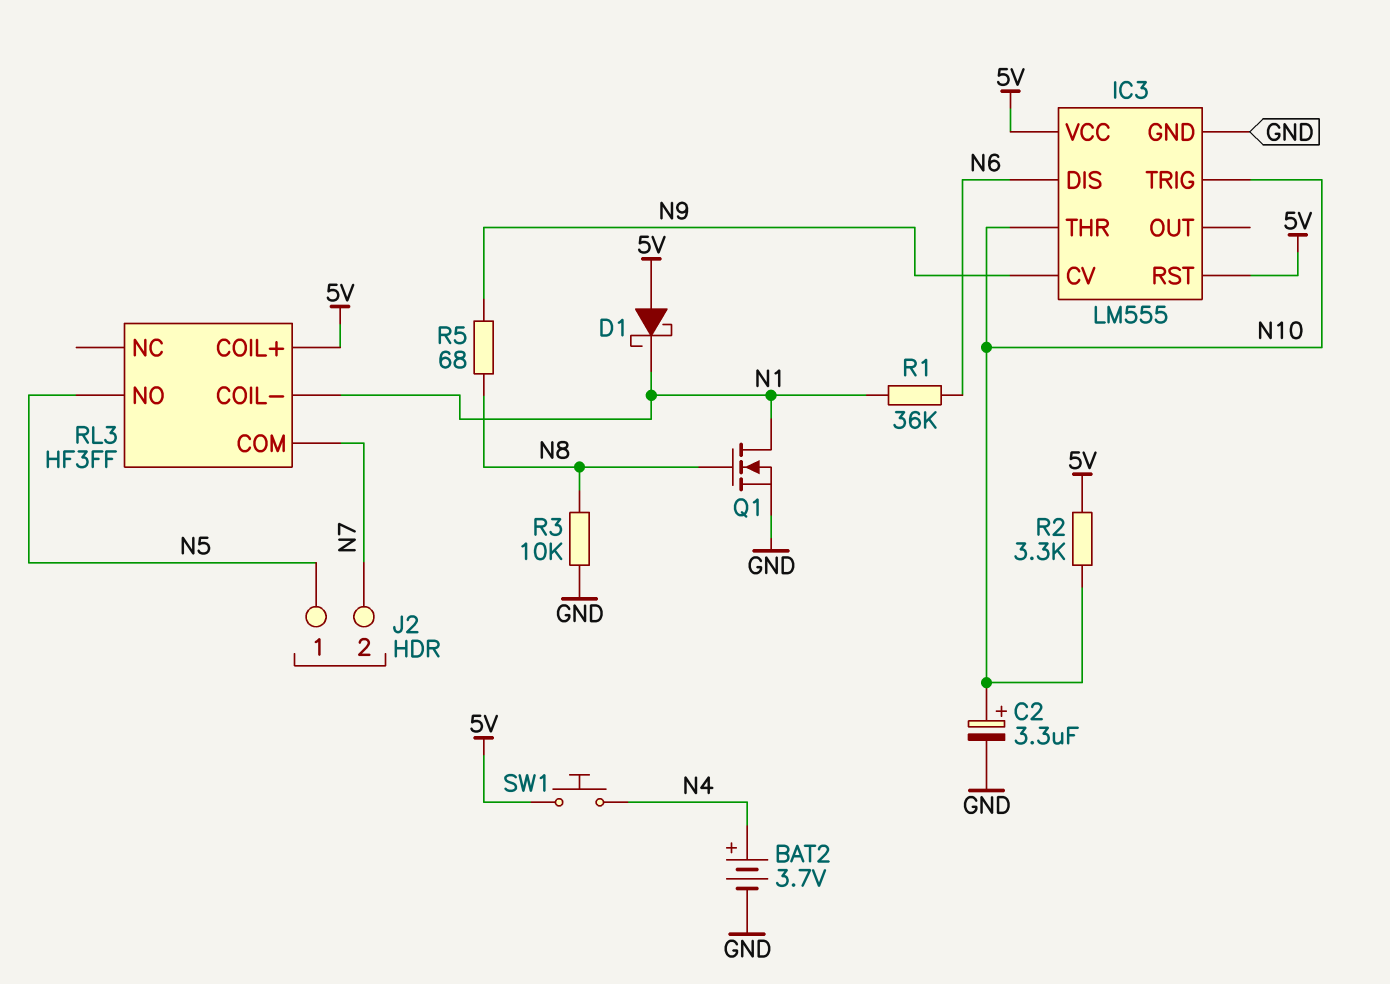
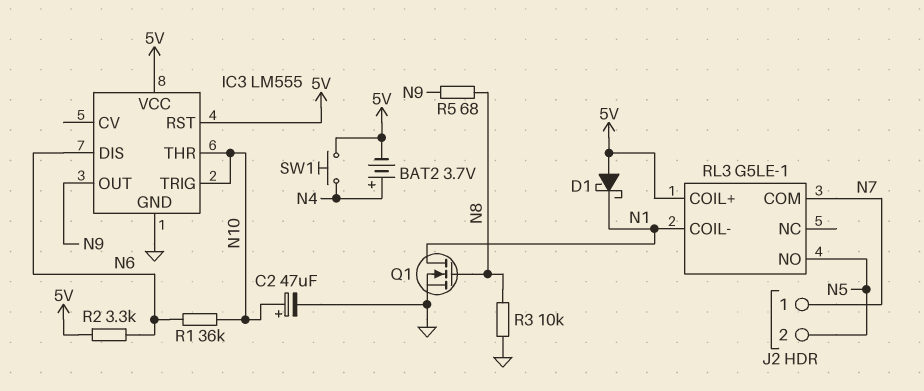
BAT2: 3.7V (plus N4, minus GND) -> 3.7V (plus N4, minus 5V)
C2: 3.3uF (plus N10, minus GND) -> 47uF (plus N10, minus GND)
IC3 pin CV: N9 -> none
IC3 pin OUT: none -> N9
J2 pin 1: N5 -> N7
J2 pin 2: N7 -> N5
R1: 36k (N1, N6) -> 36k (N6, N10)
R2: 3.3k (5V, N10) -> 3.3k (5V, N6)
RL3: HF3FF -> G5LE-1

